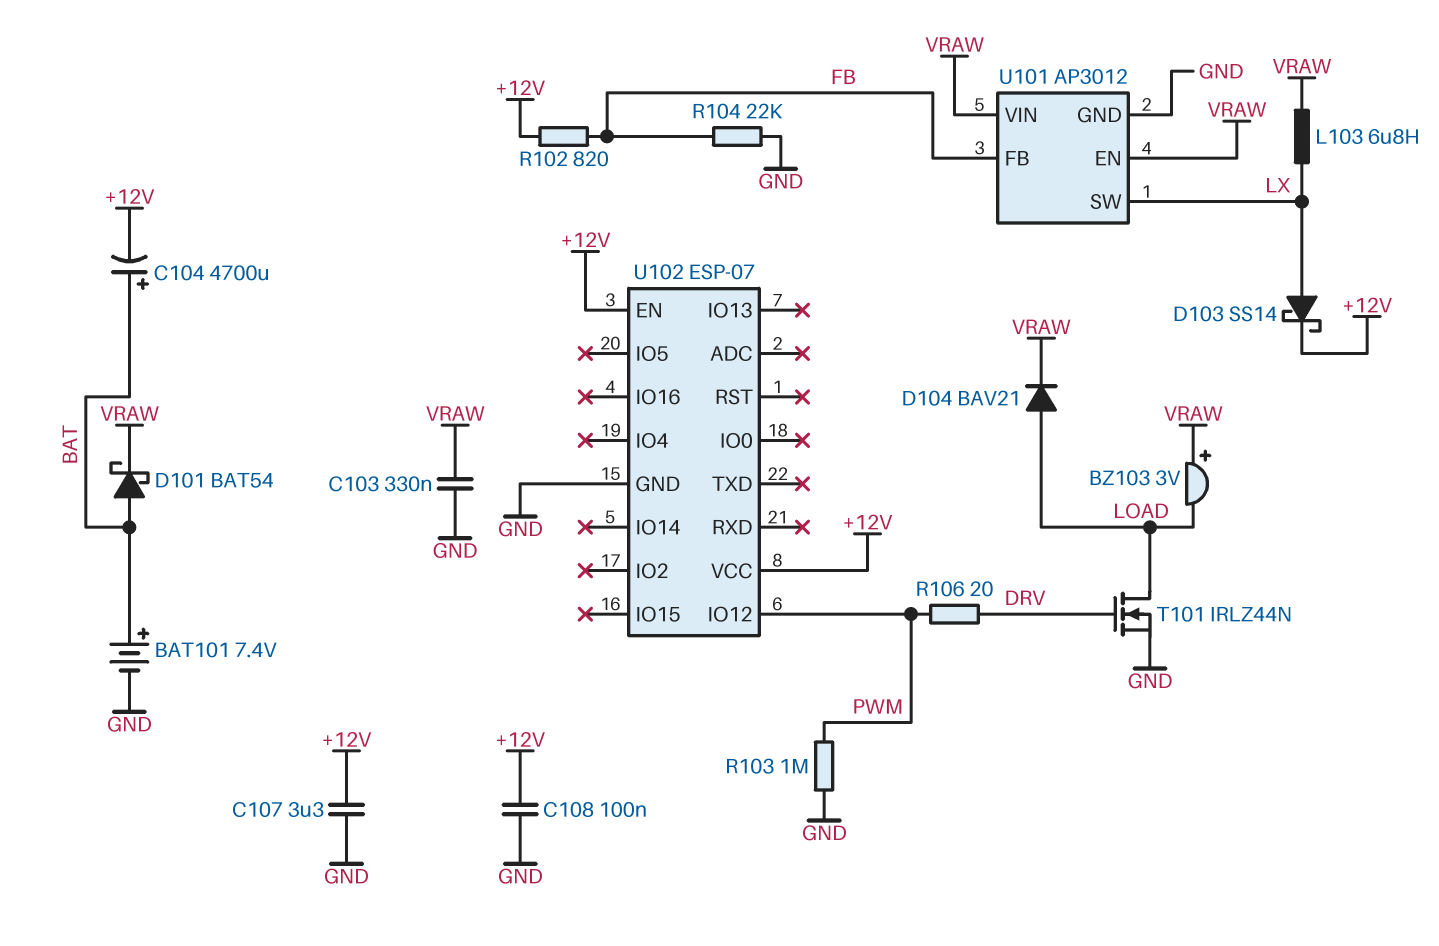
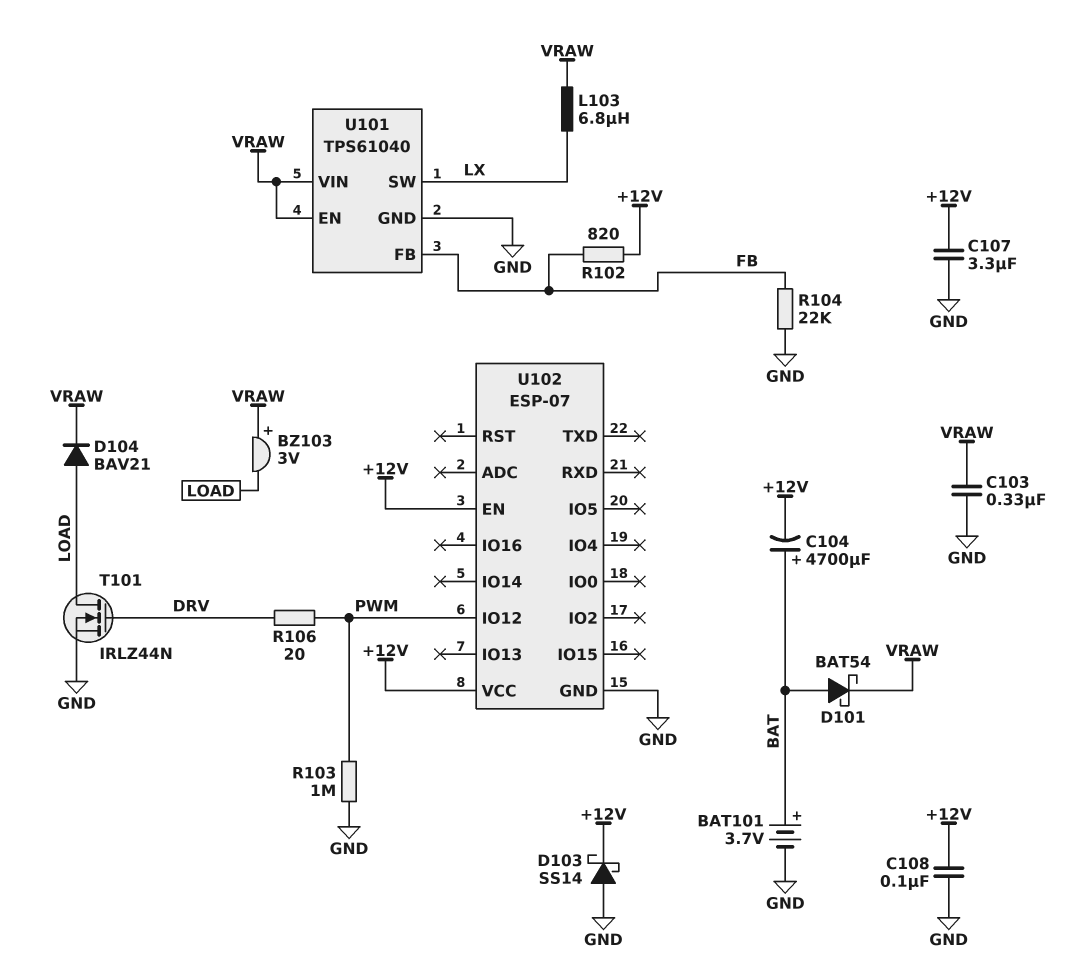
BAT101: 7.4V (plus BAT, minus GND) -> 3.7V (plus BAT, minus GND)
D103: schottky SS14 (A LX, K +12V) -> schottky SS14 (A GND, K +12V)
U101: AP3012 -> TPS61040

